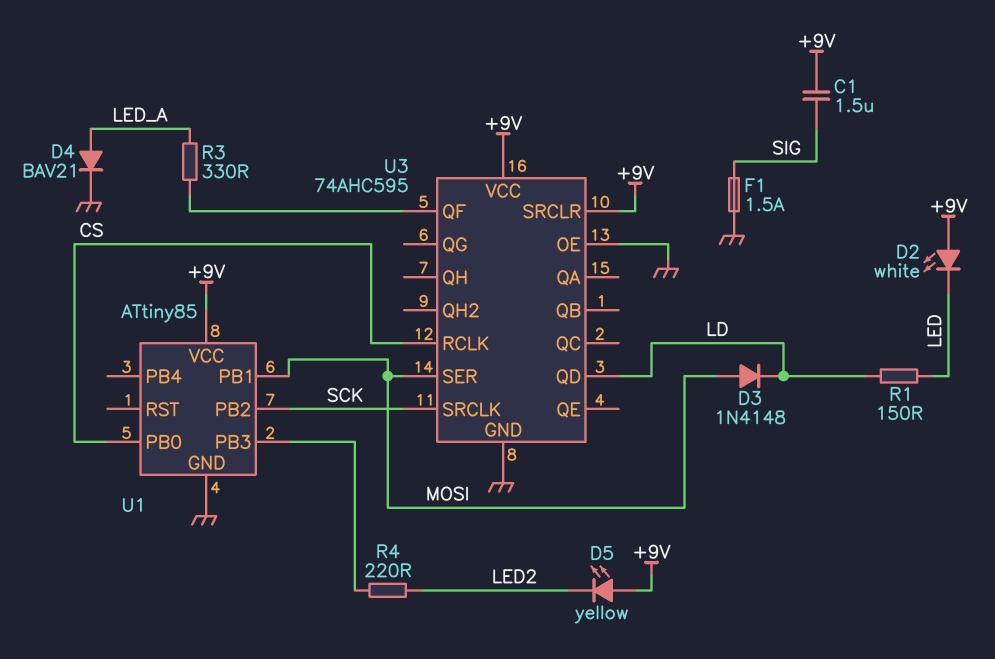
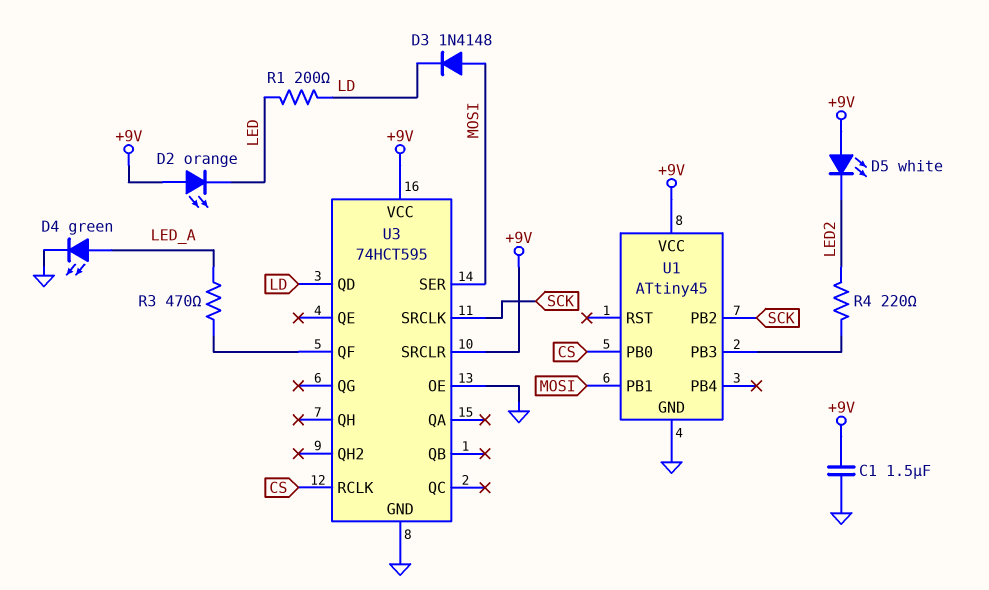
C1: 1.5uF (+9V, SIG) -> 1.5uF (+9V, GND)
D2: LED white (A +9V, K LED) -> LED orange (A +9V, K LED)
D4: diode BAV21 (A LED_A, K GND) -> LED green (A LED_A, K GND)
D5: LED yellow (A +9V, K LED2) -> LED white (A +9V, K LED2)
F1: 1.5A (GND, SIG) -> none
R1: 150 (LD, LED) -> 200 (LD, LED)
R3: 330 (LED_A, U3/QF) -> 470 (LED_A, U3/QF)
U1: ATtiny85 -> ATtiny45
U3: 74AHC595 -> 74HCT595

